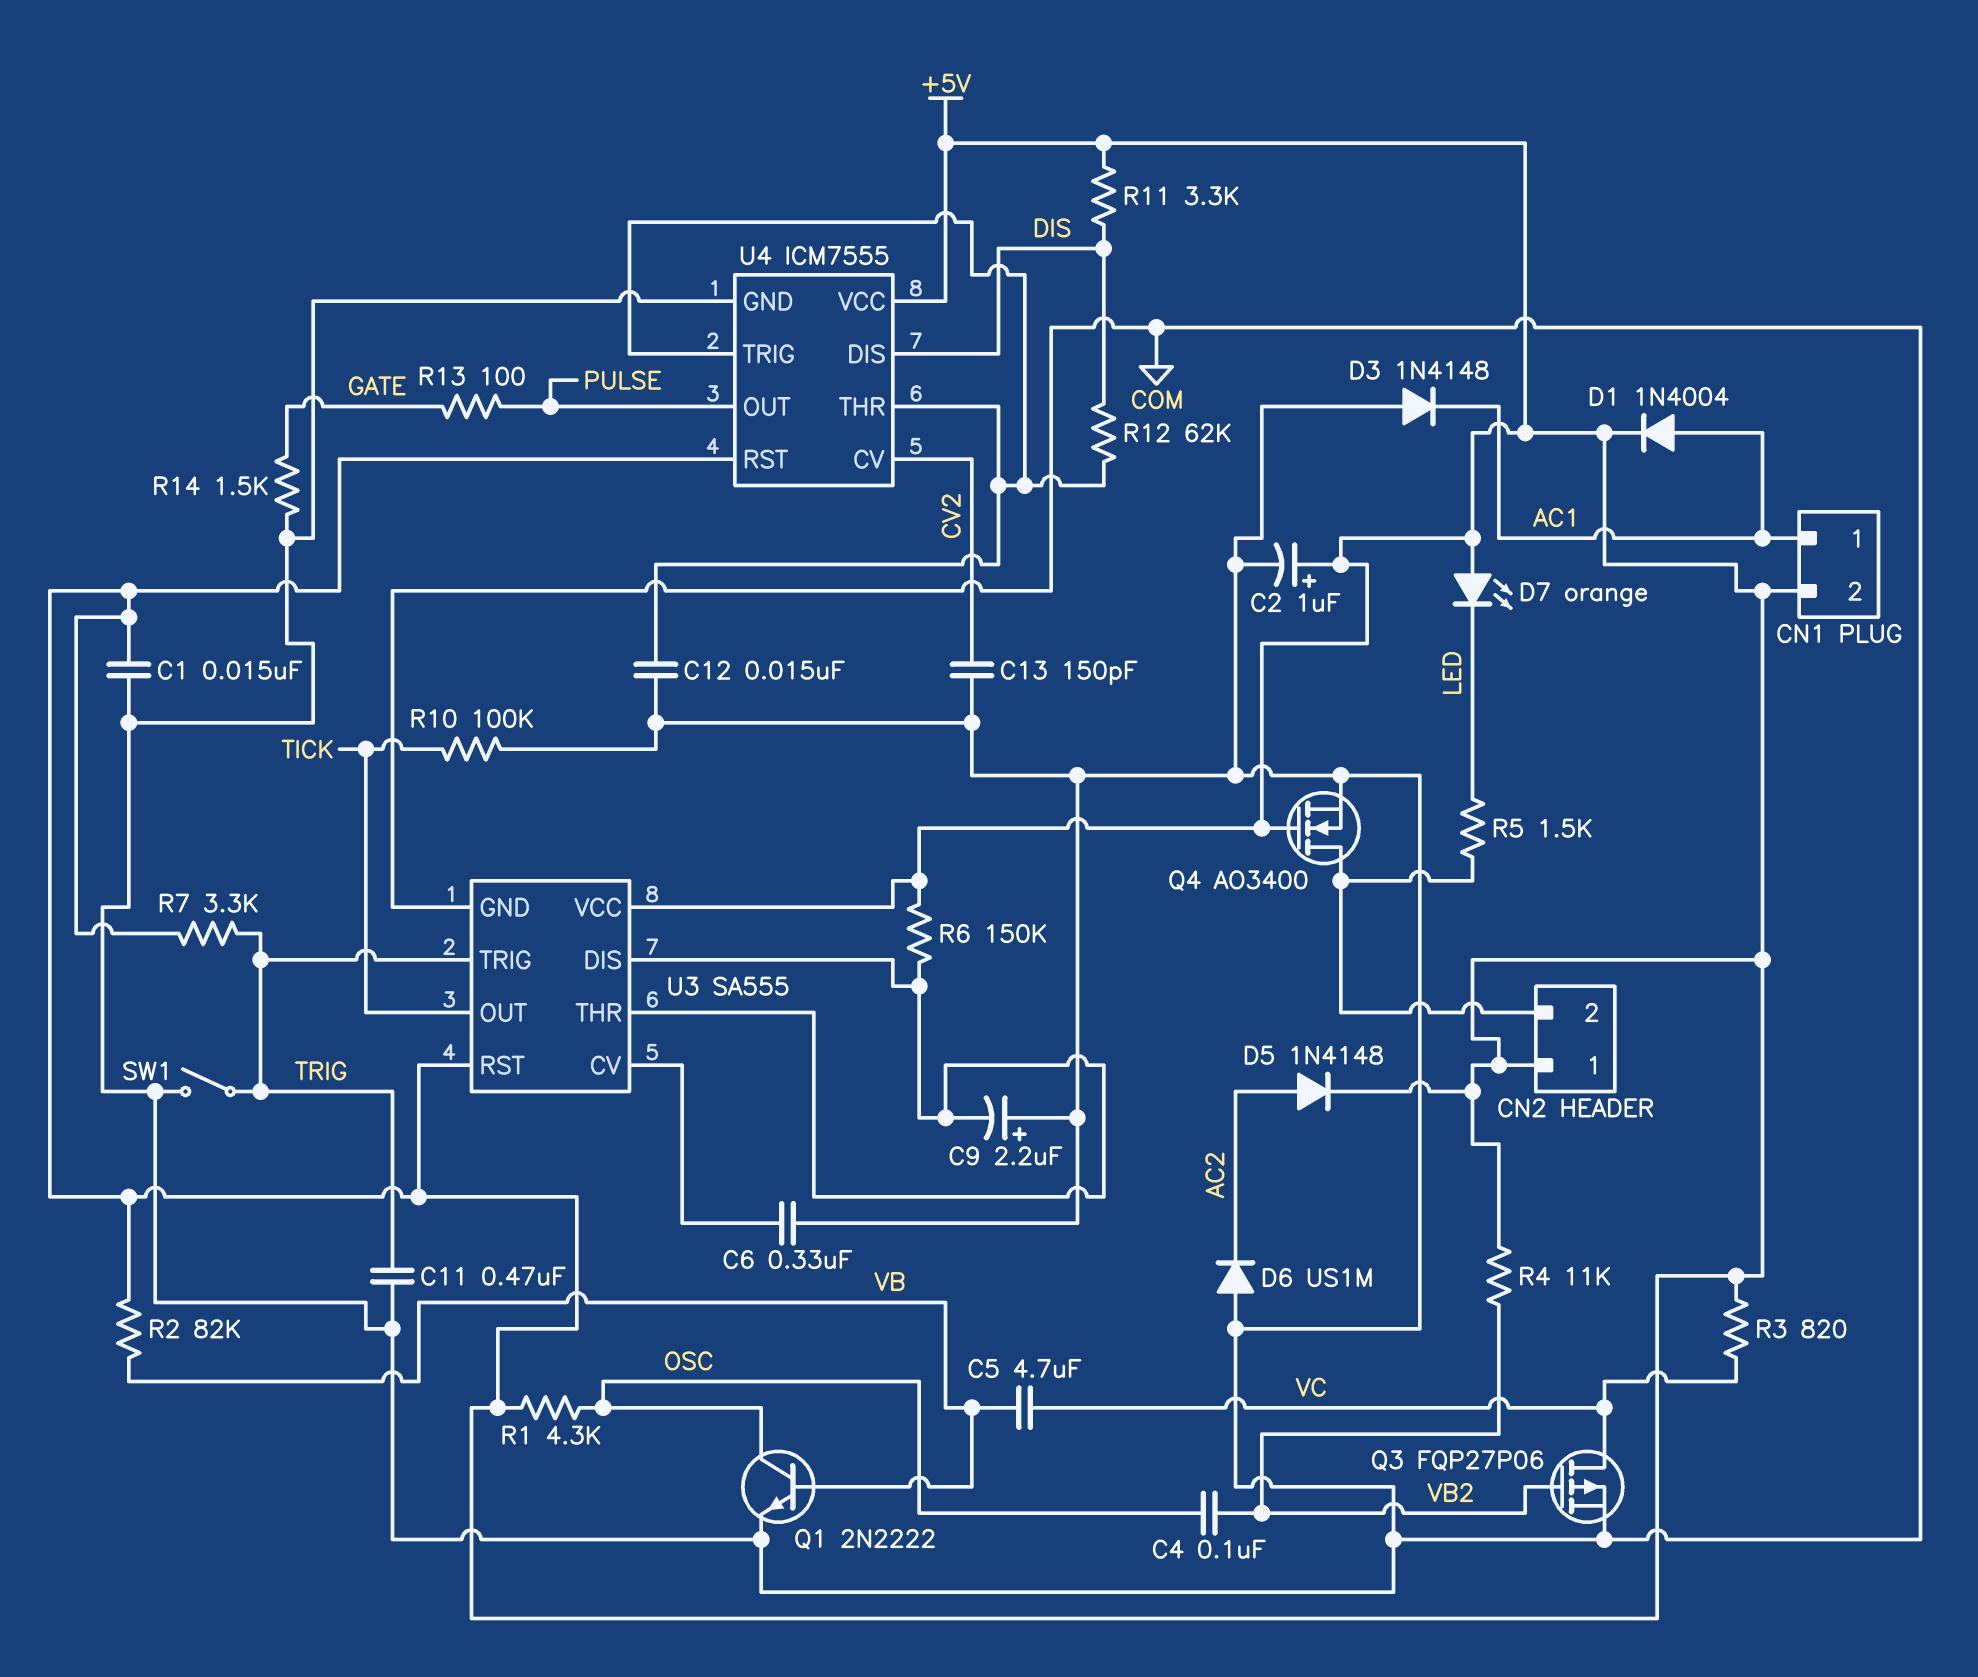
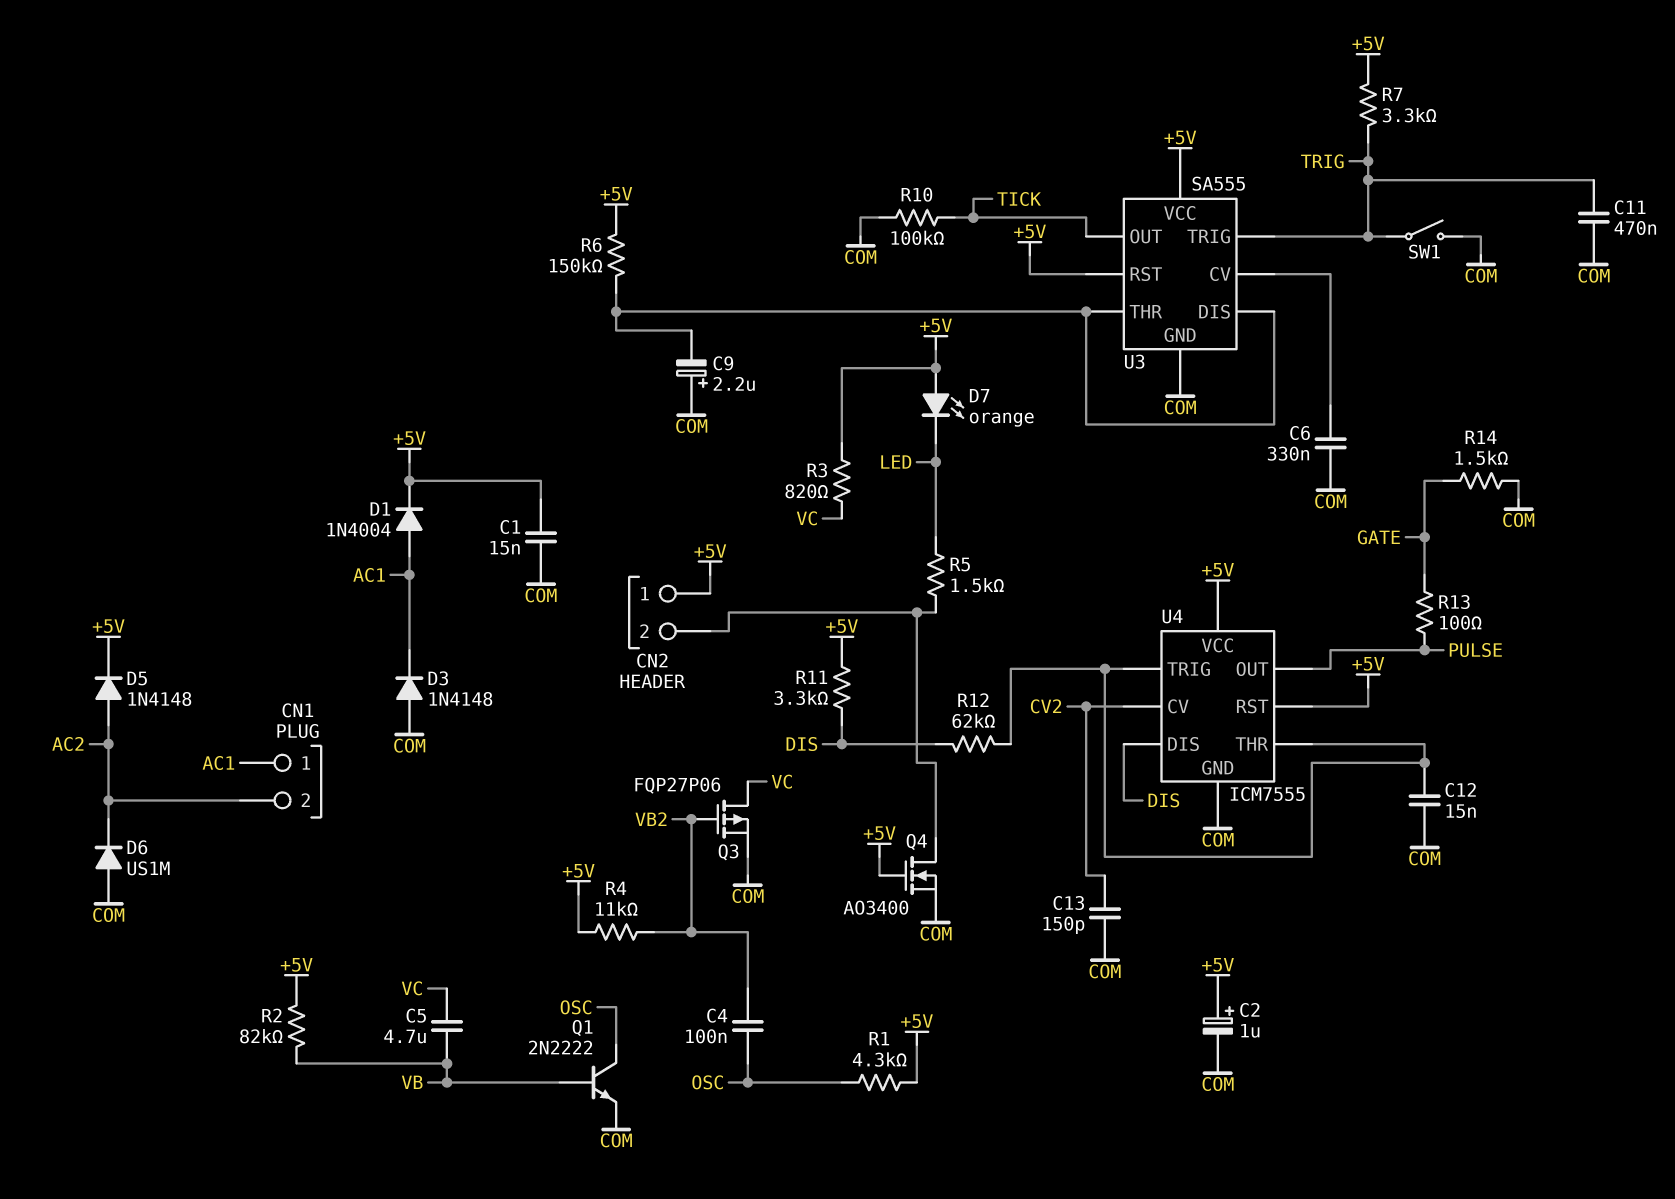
CN1 pin 2: +5V -> AC2

